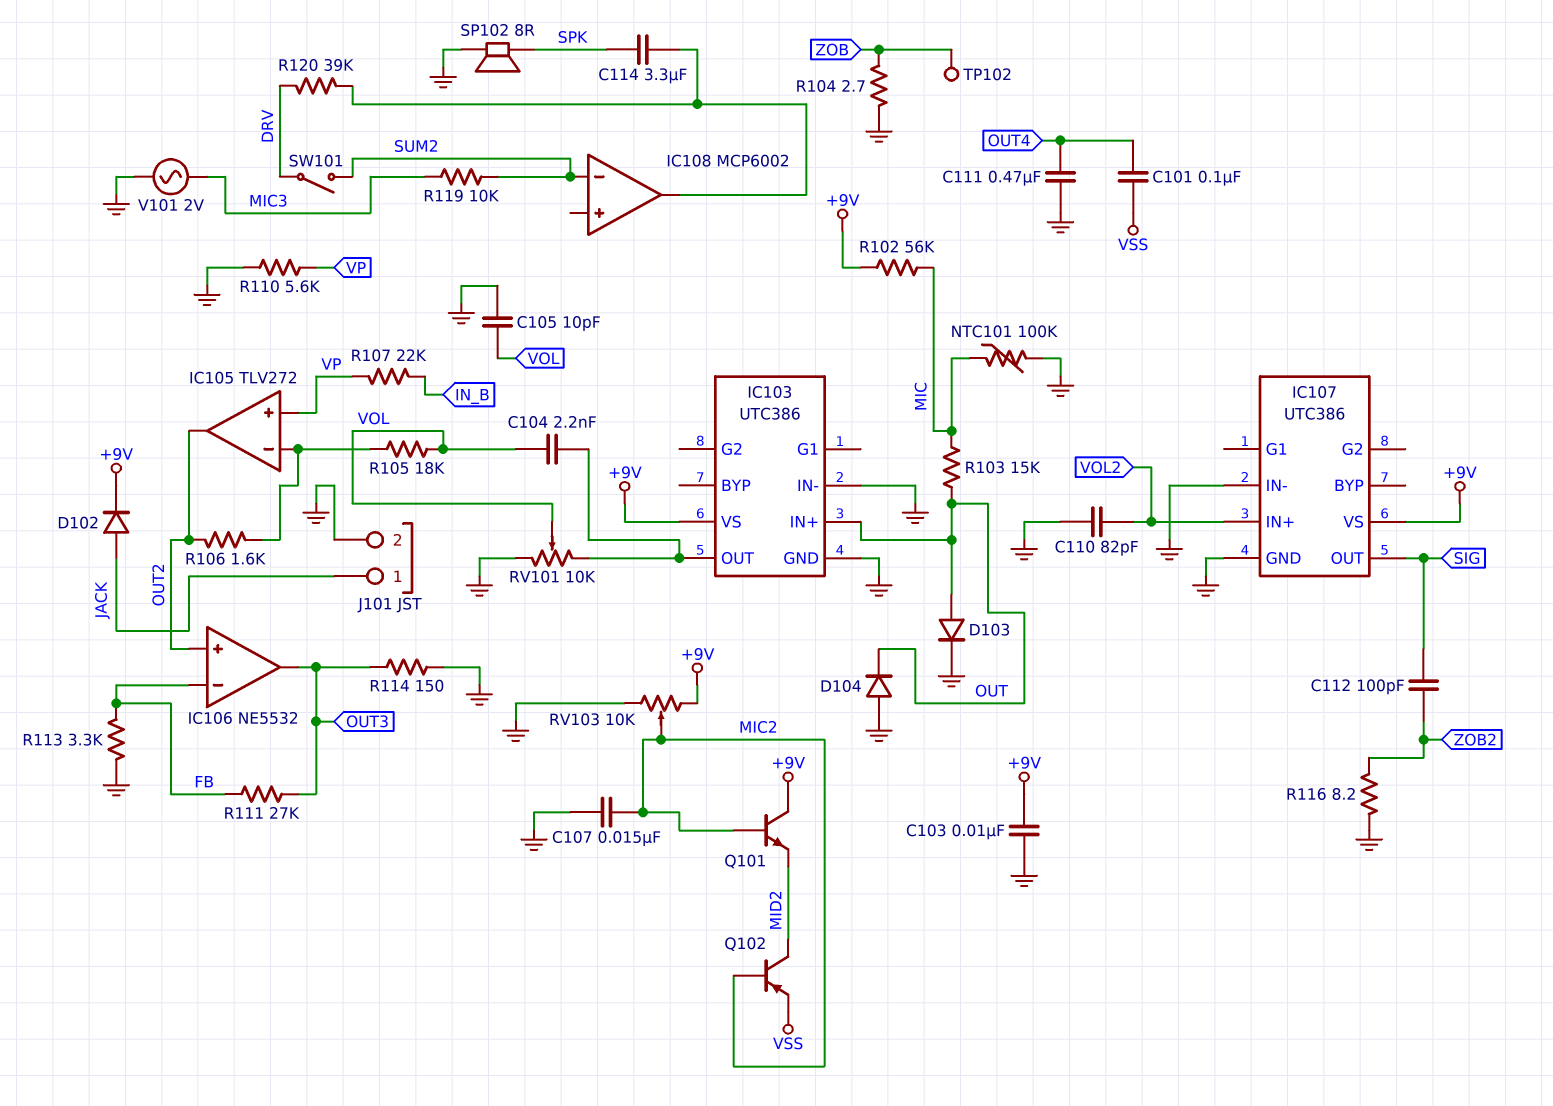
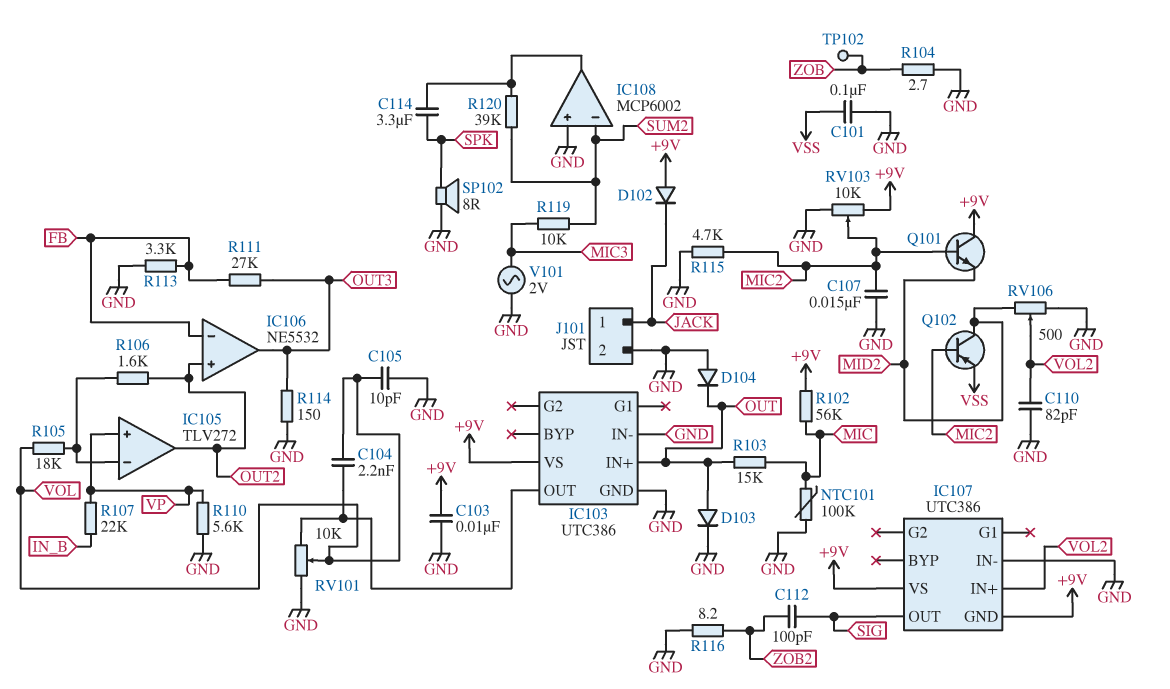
C101: 100nF (OUT4, VSS) -> 100nF (GND, VSS)
C111: 470nF (GND, OUT4) -> none
D102: diode (A JACK, K +9V) -> diode (A +9V, K JACK)
IC107 pin GND: GND -> +9V
IC108 pin in+: none -> GND
R115: none -> 4.7k (GND, MIC2)
R120: 39k (DRV, IC108/out) -> 39k (IC108/out, SUM2)
RV106: none -> 500 (GND, MID2, wiper VOL2)
SW101: switch (DRV, SUM2) -> none

